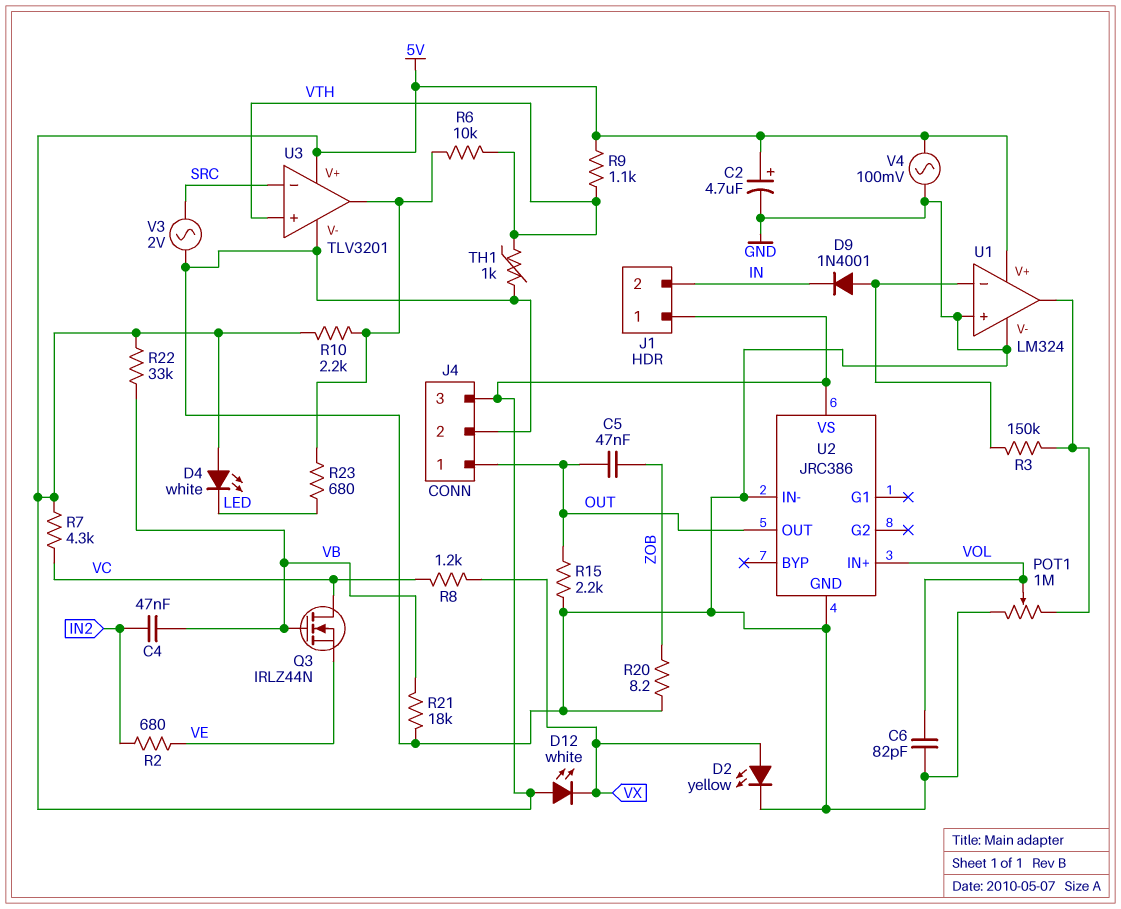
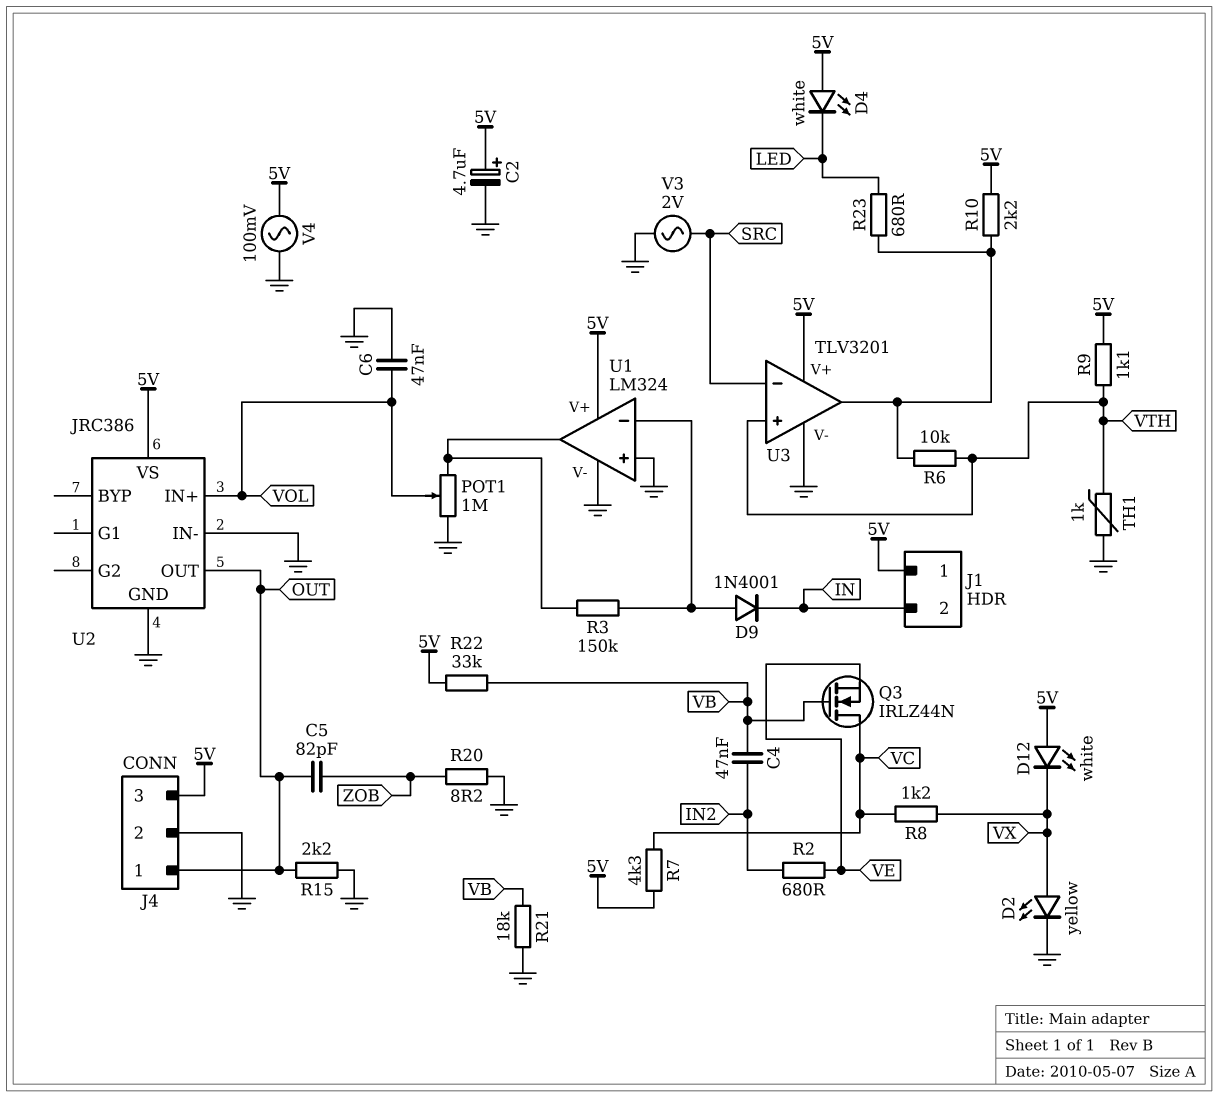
C5: 47nF (OUT, ZOB) -> 82pF (OUT, ZOB)
C6: 82pF (GND, VOL) -> 47nF (GND, VOL)

